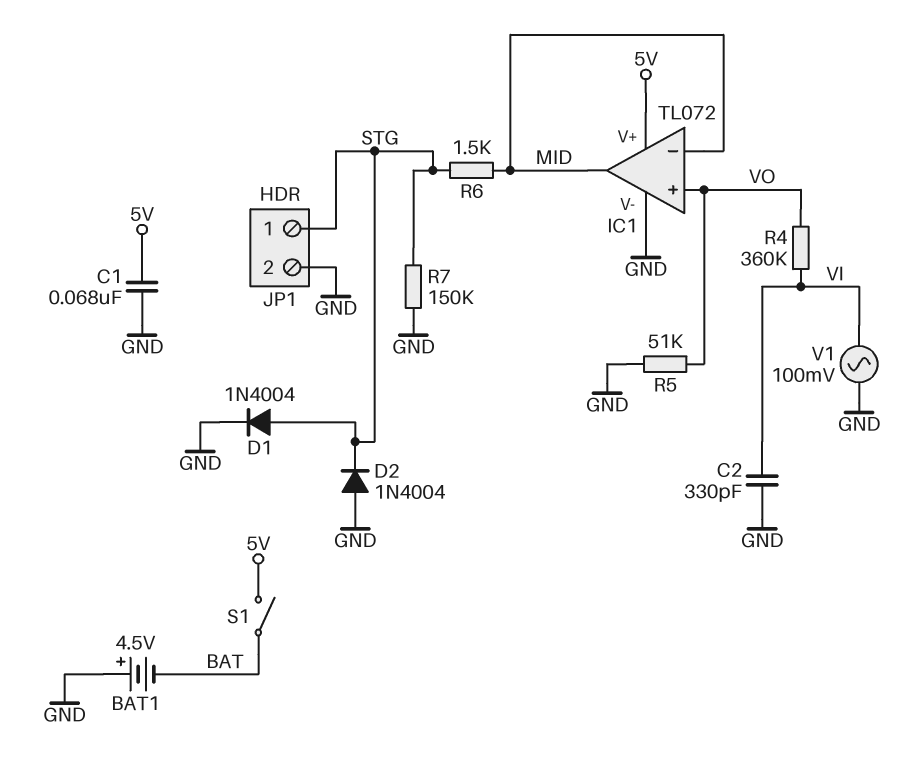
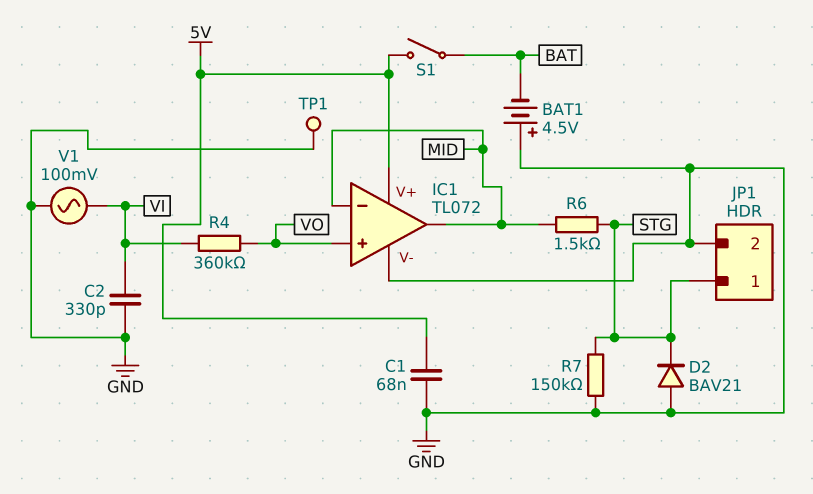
D1: diode 1N4004 (A STG, K GND) -> none
D2: diode 1N4004 (A GND, K STG) -> diode BAV21 (A GND, K STG)
R5: 51k (GND, VO) -> none
TP1: none -> test point (GND)

